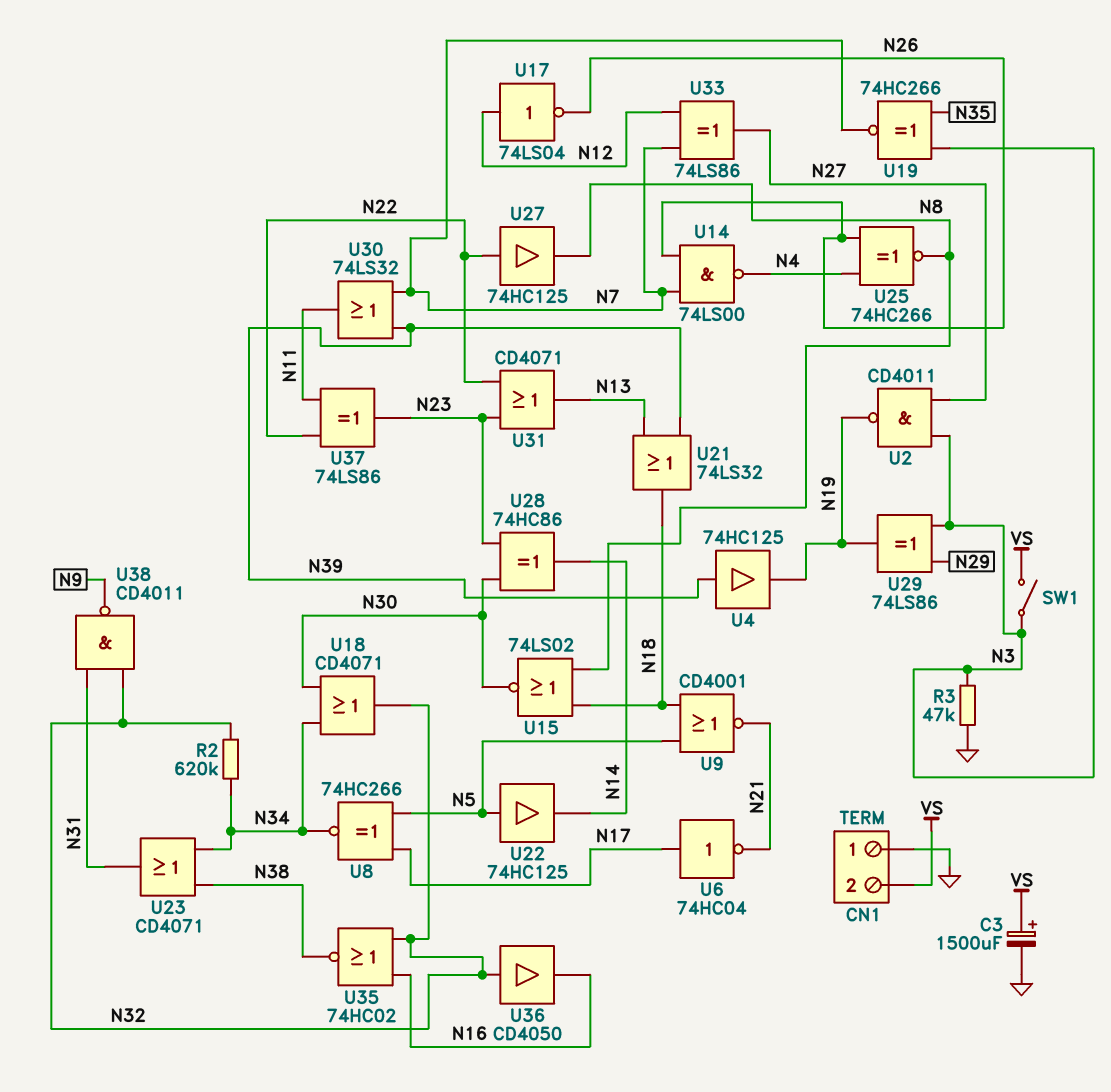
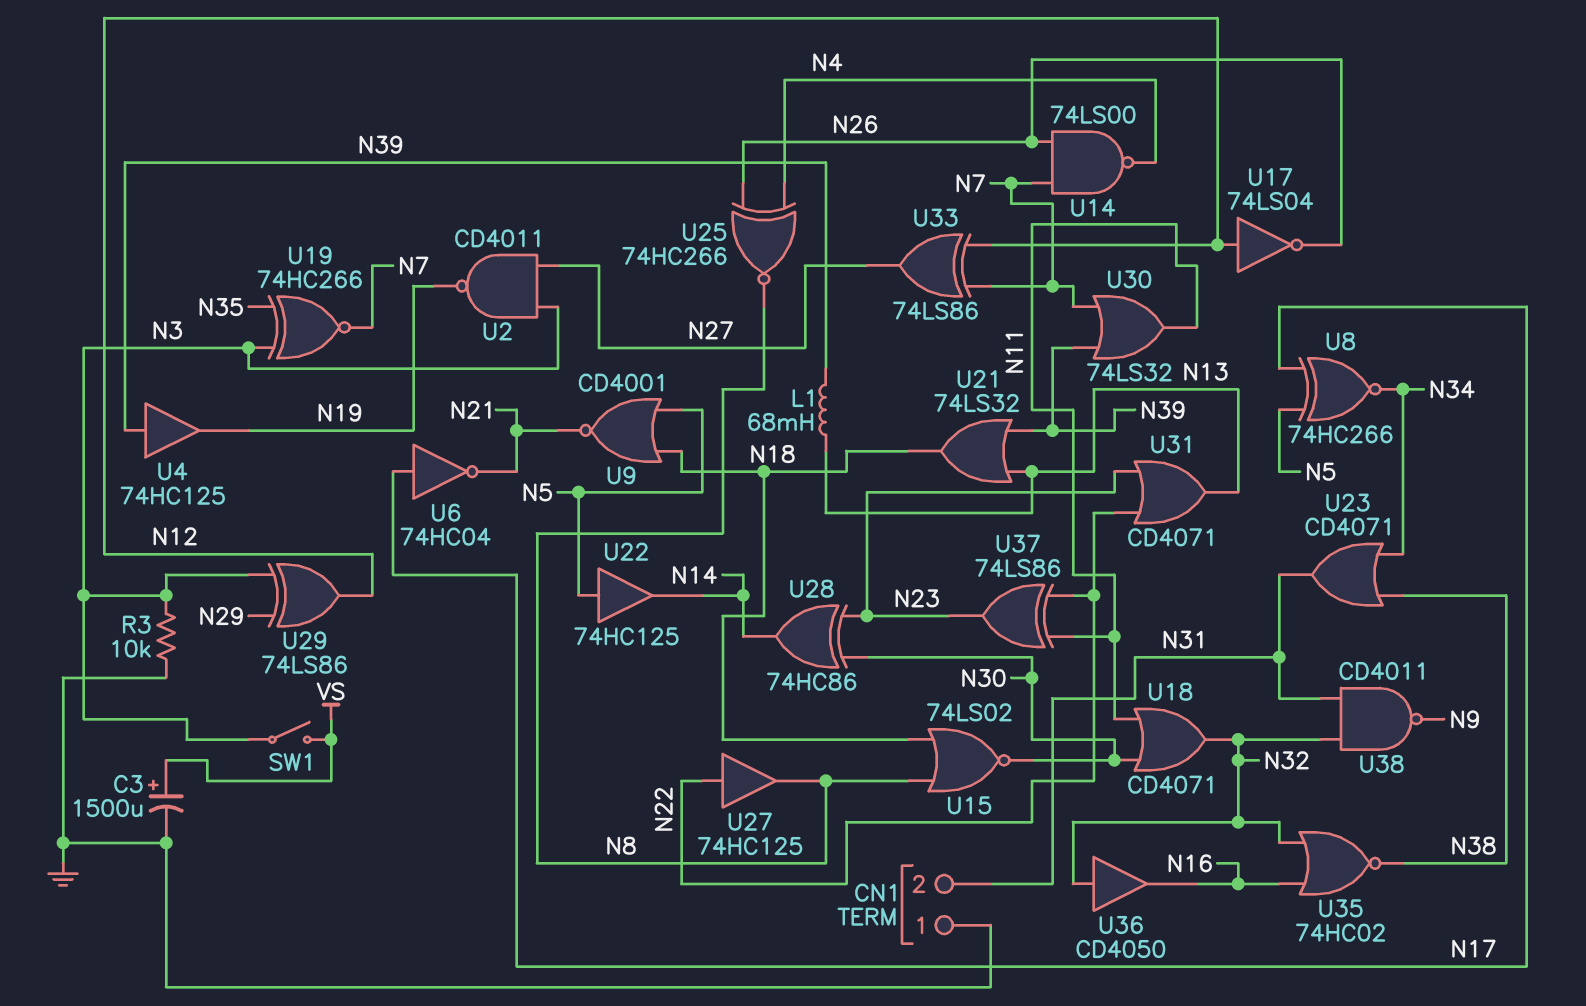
CN1 pin 2: VS -> N31
L1: none -> 68mH (N13, N39)
R2: 620k (N32, N34) -> none
R3: 47k (GND, N3) -> 10k (GND, N3)
U18: OR CD4071 (in N30, in N34, out N32) -> OR CD4071 (in N11, in N30, out N32)
U29: XOR 74LS86 (in N3, in N29, out N19) -> XOR 74LS86 (in N3, in N29, out N12)

